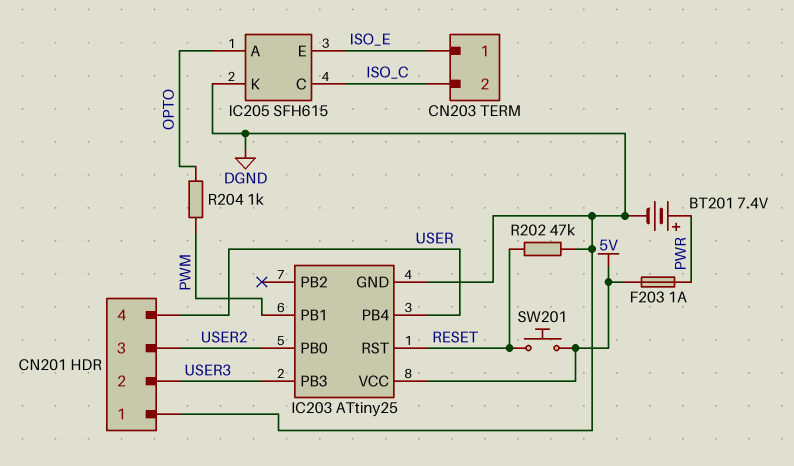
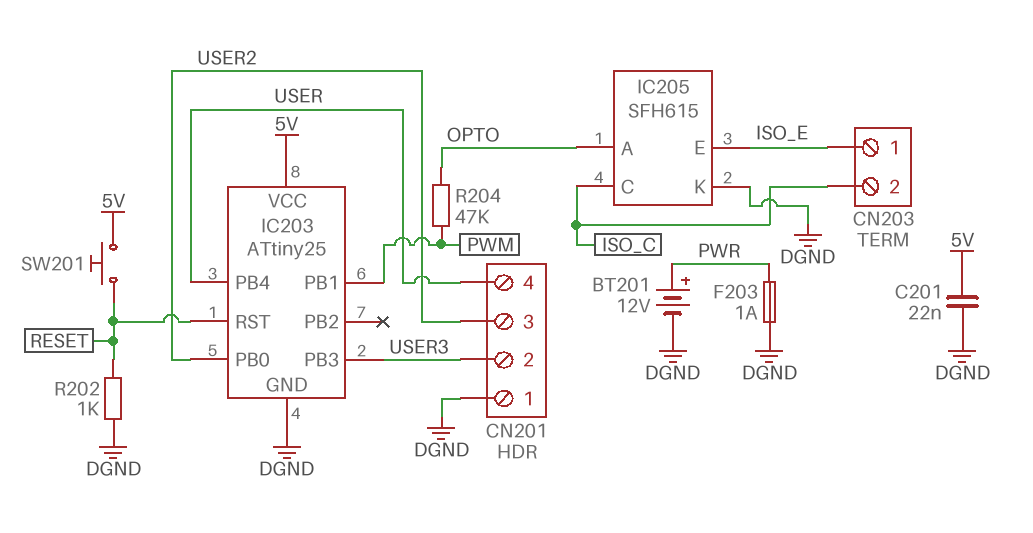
BT201: 7.4V (plus PWR, minus DGND) -> 12V (plus PWR, minus DGND)
C201: none -> 22nF (5V, DGND)
F203: 1A (5V, PWR) -> 1A (DGND, PWR)
R202: 47k (DGND, RESET) -> 1k (DGND, RESET)
R204: 1k (OPTO, PWM) -> 47k (OPTO, PWM)

